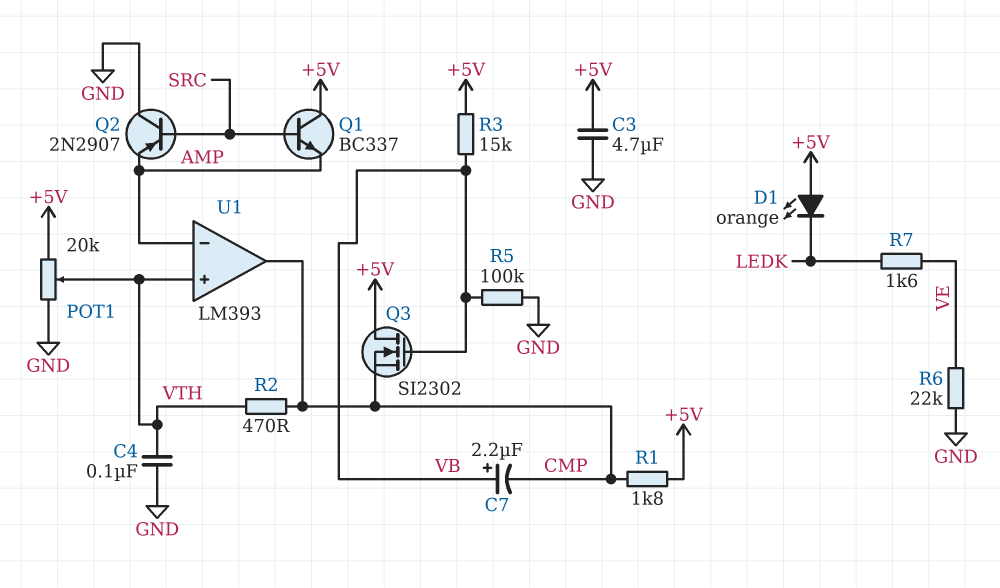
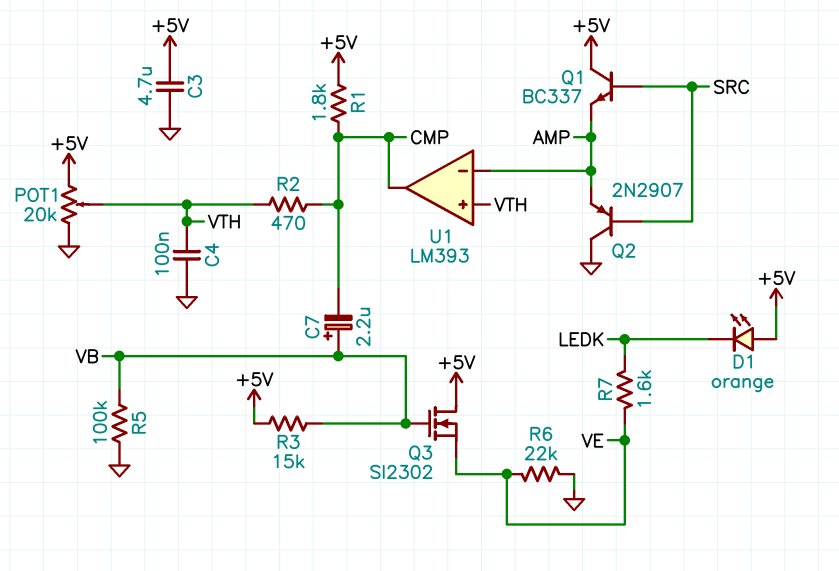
Q3: NMOS SI2302 (G VB, D +5V, S CMP) -> NMOS SI2302 (G VB, D +5V, S VE)

